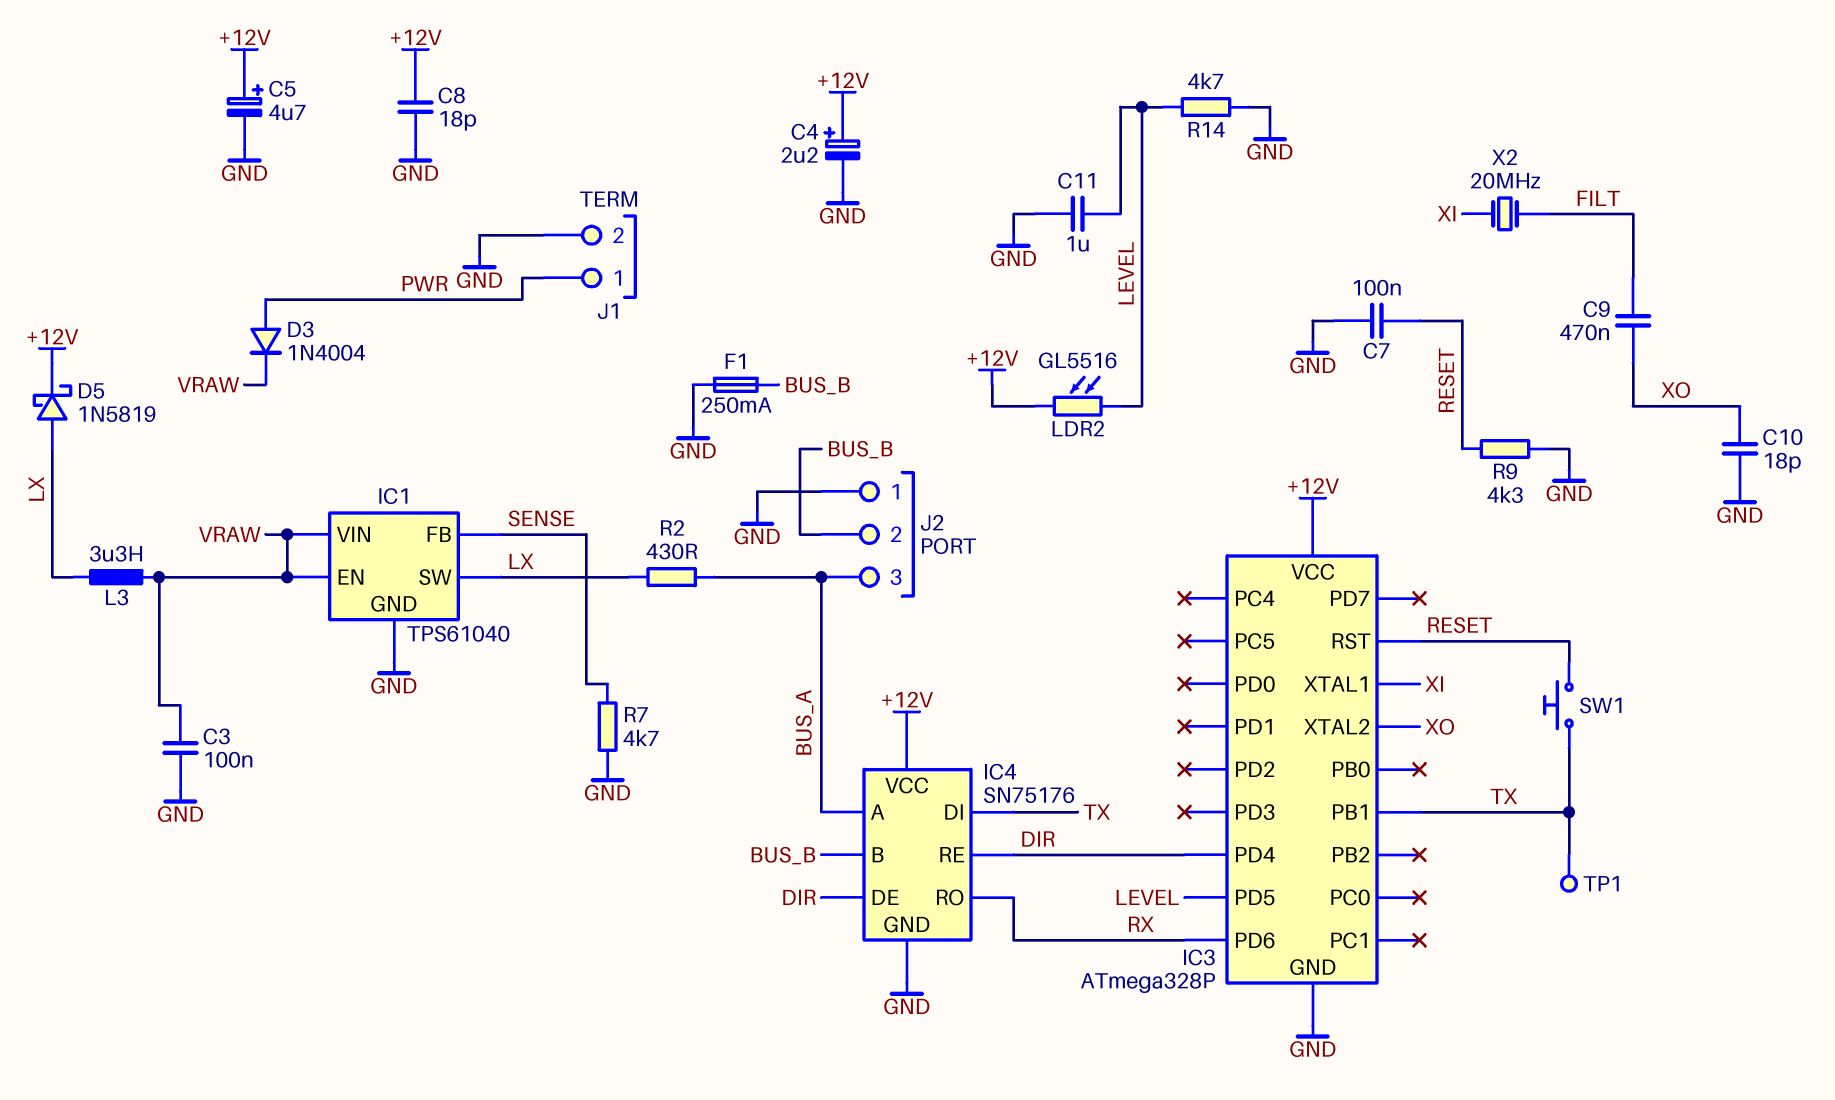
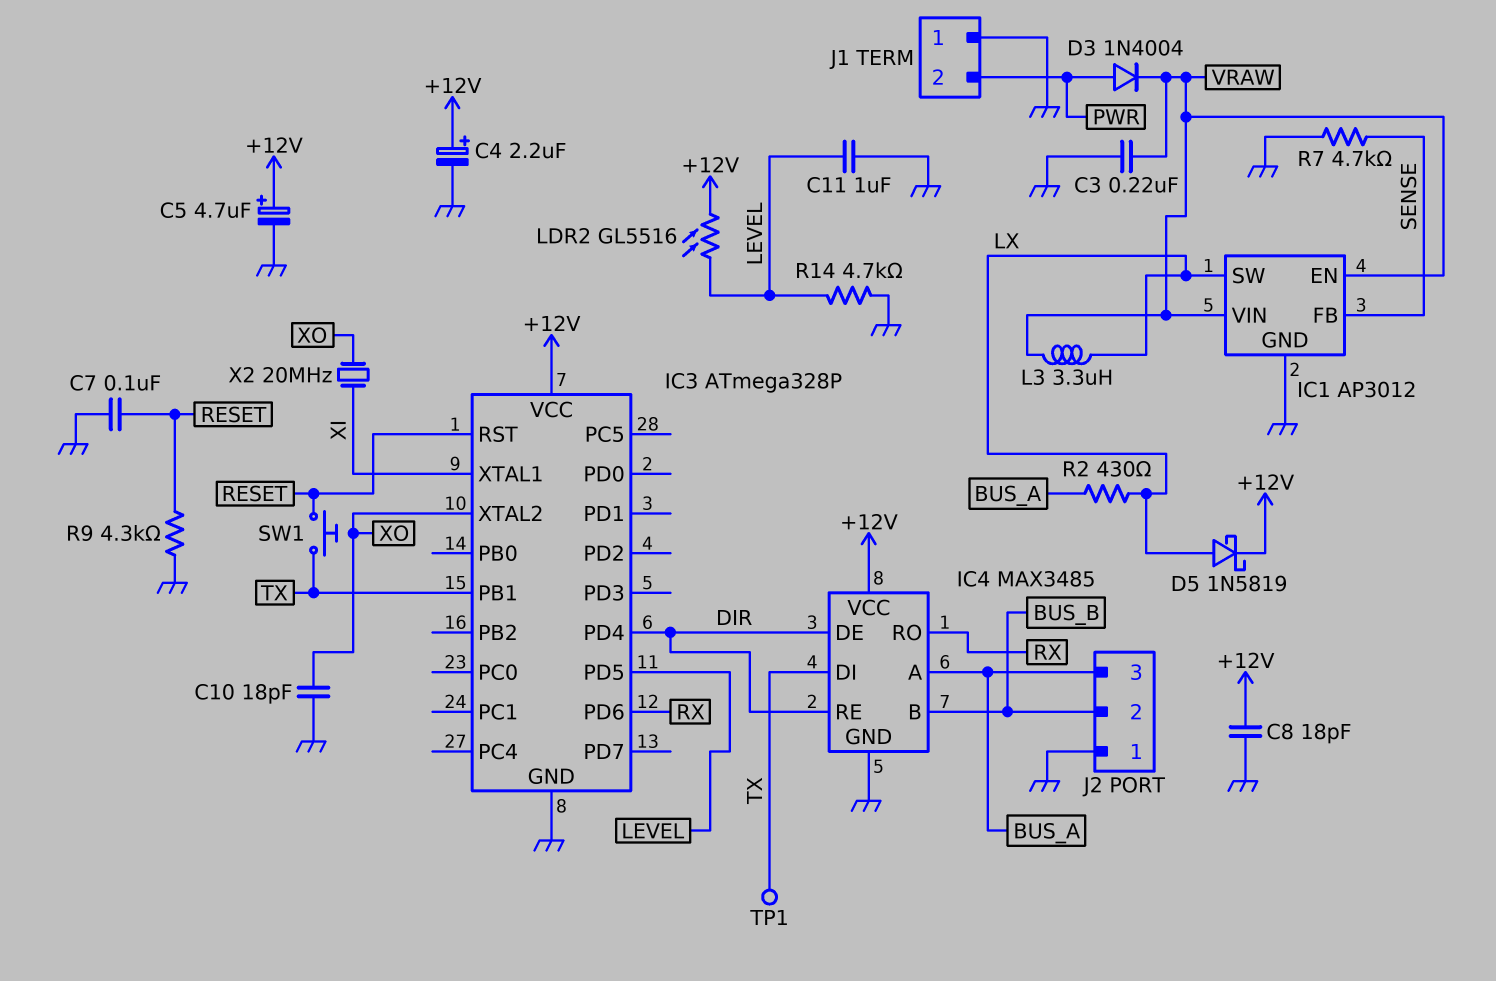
C3: 100nF (GND, VRAW) -> 220nF (GND, VRAW)
C9: 470nF (FILT, XO) -> none
F1: 250mA (BUS_B, GND) -> none
IC1: TPS61040 -> AP3012
IC4: SN75176 -> MAX3485
J1 pin 1: PWR -> GND
J1 pin 2: GND -> PWR
X2: 20MHz (FILT, XI) -> 20MHz (XI, XO)

